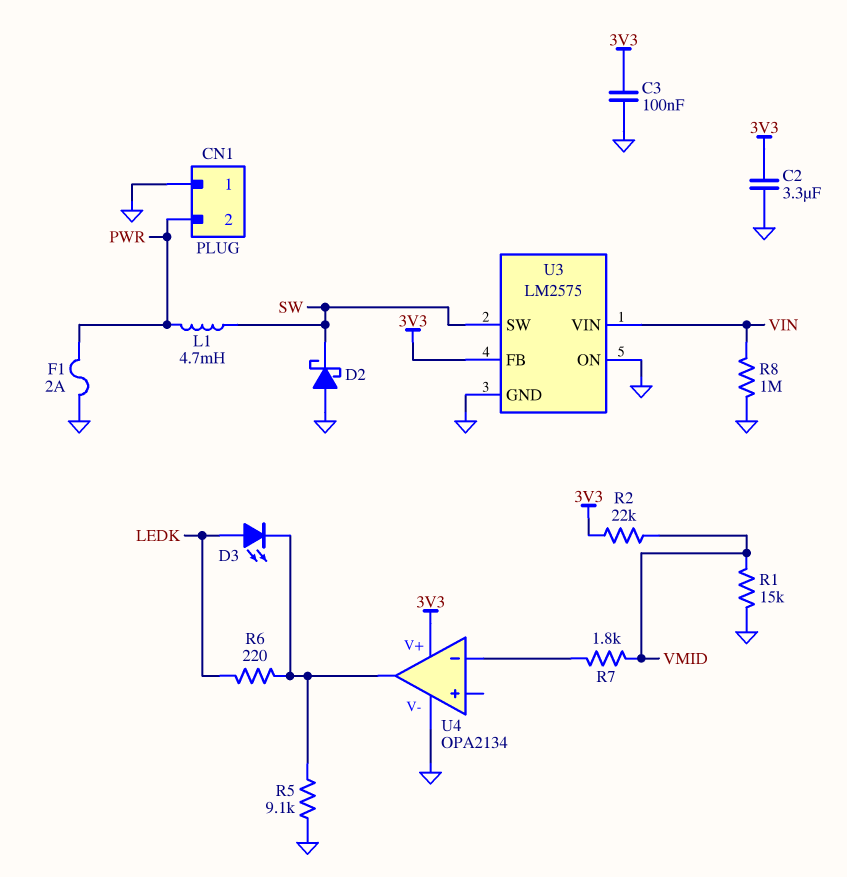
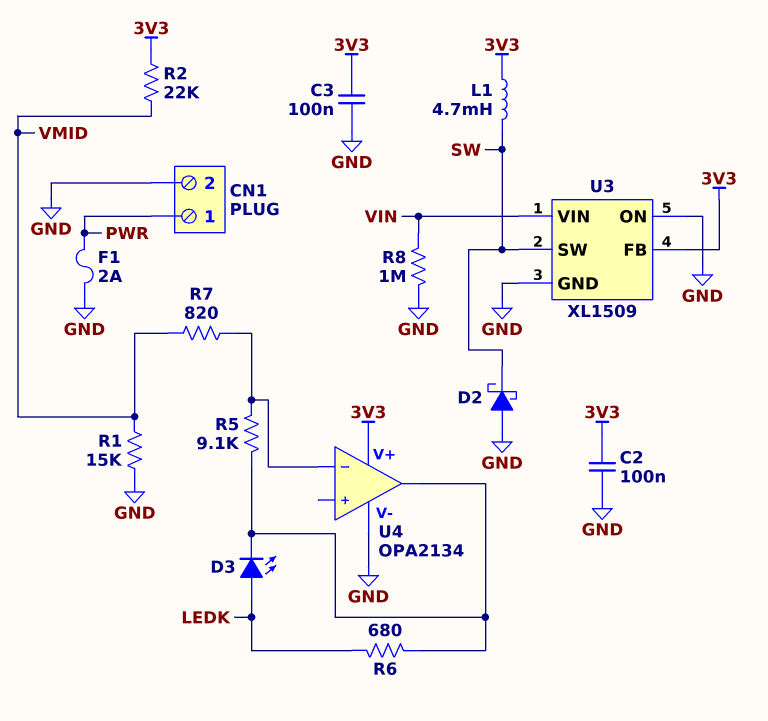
C2: 3.3uF (3V3, GND) -> 100nF (3V3, GND)
CN1 pin 1: GND -> PWR
CN1 pin 2: PWR -> GND
L1: 4.7mH (PWR, SW) -> 4.7mH (3V3, SW)
R5: 9.1k (GND, U4/out) -> 9.1k (U4/in-, U4/out)
R6: 220 (LEDK, U4/out) -> 680 (LEDK, U4/out)
R7: 1.8k (U4/in-, VMID) -> 820 (U4/in-, VMID)
U3: LM2575 -> XL1509

